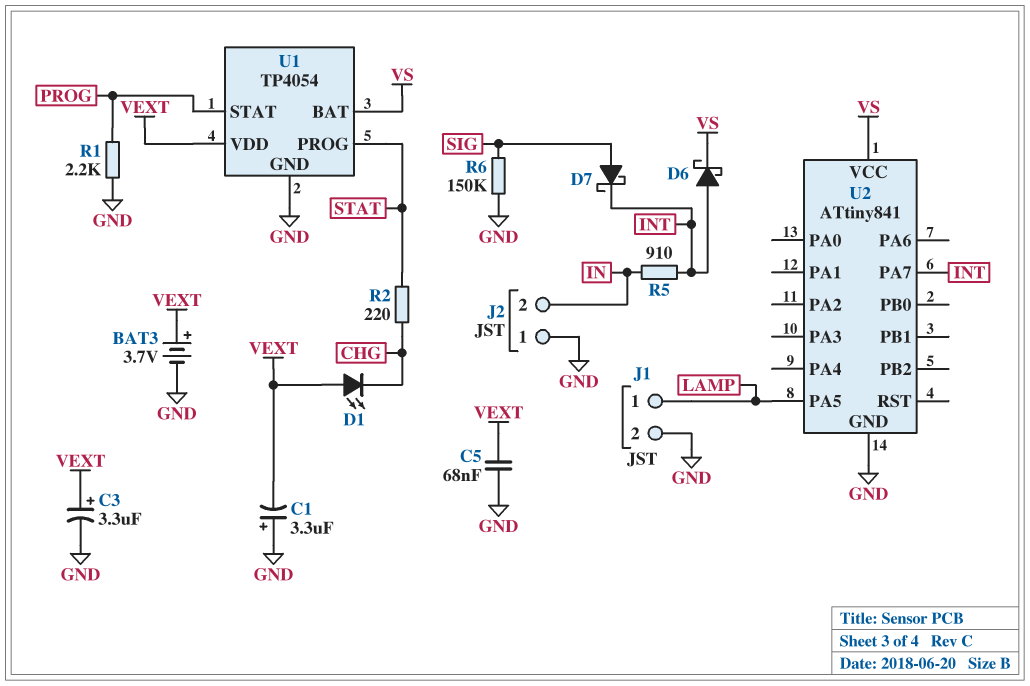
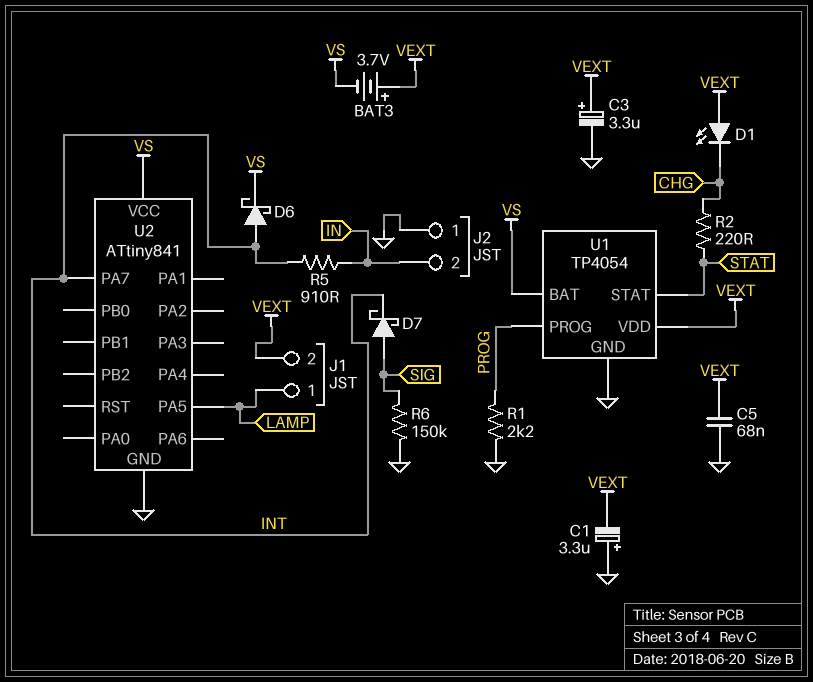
BAT3: 3.7V (plus VEXT, minus GND) -> 3.7V (plus VEXT, minus VS)
J1 pin 2: GND -> VEXT
U1 pin PROG: STAT -> PROG
U1 pin STAT: PROG -> STAT

